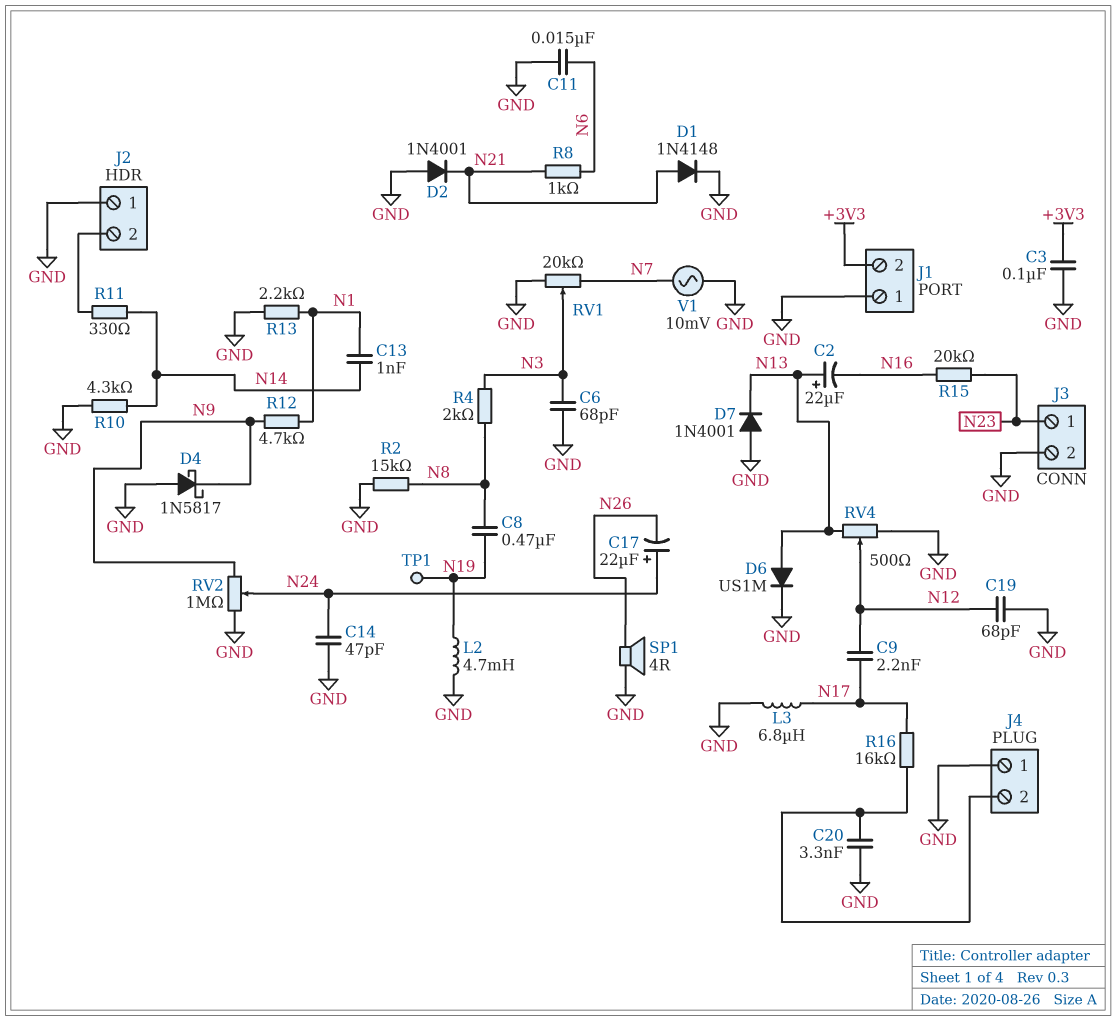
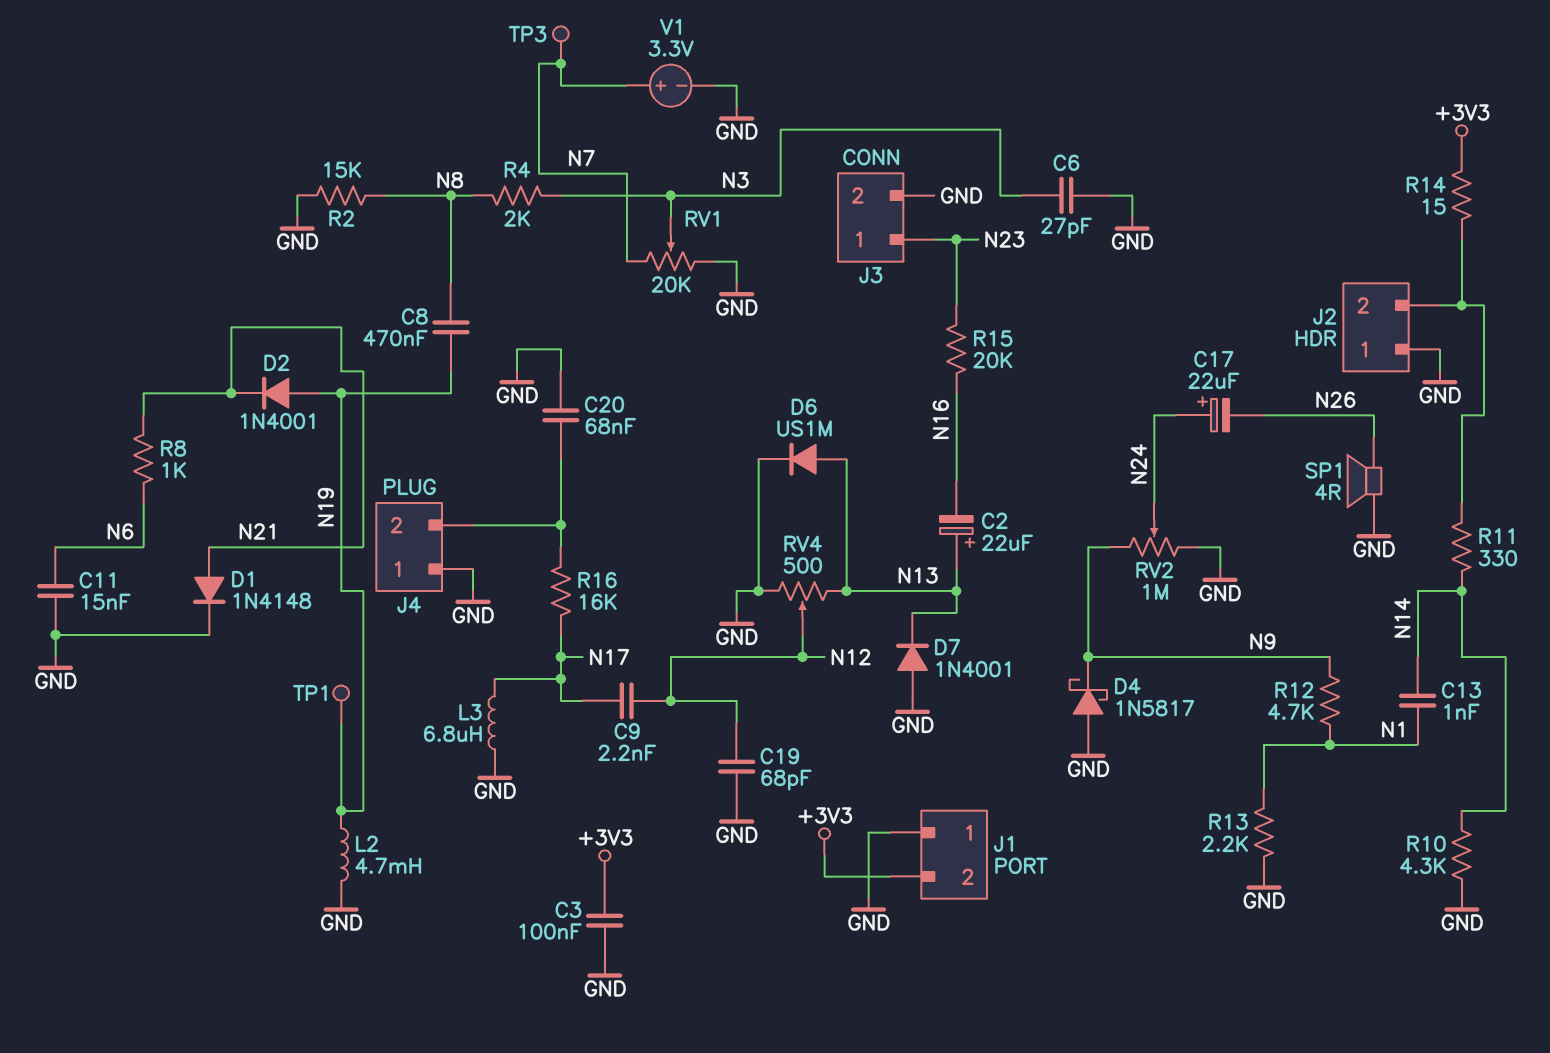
C6: 68pF (GND, N3) -> 27pF (GND, N3)
C14: 47pF (GND, N24) -> none
C20: 3.3nF (GND, J4/2) -> 68nF (GND, J4/2)
D2: diode 1N4001 (A GND, K N21) -> diode 1N4001 (A N19, K N21)
R14: none -> 15 (+3V3, J2/2)
TP3: none -> test point (N7)
V1: AC 10mV (GND, N7) -> 3.3V (plus N7, minus GND)

